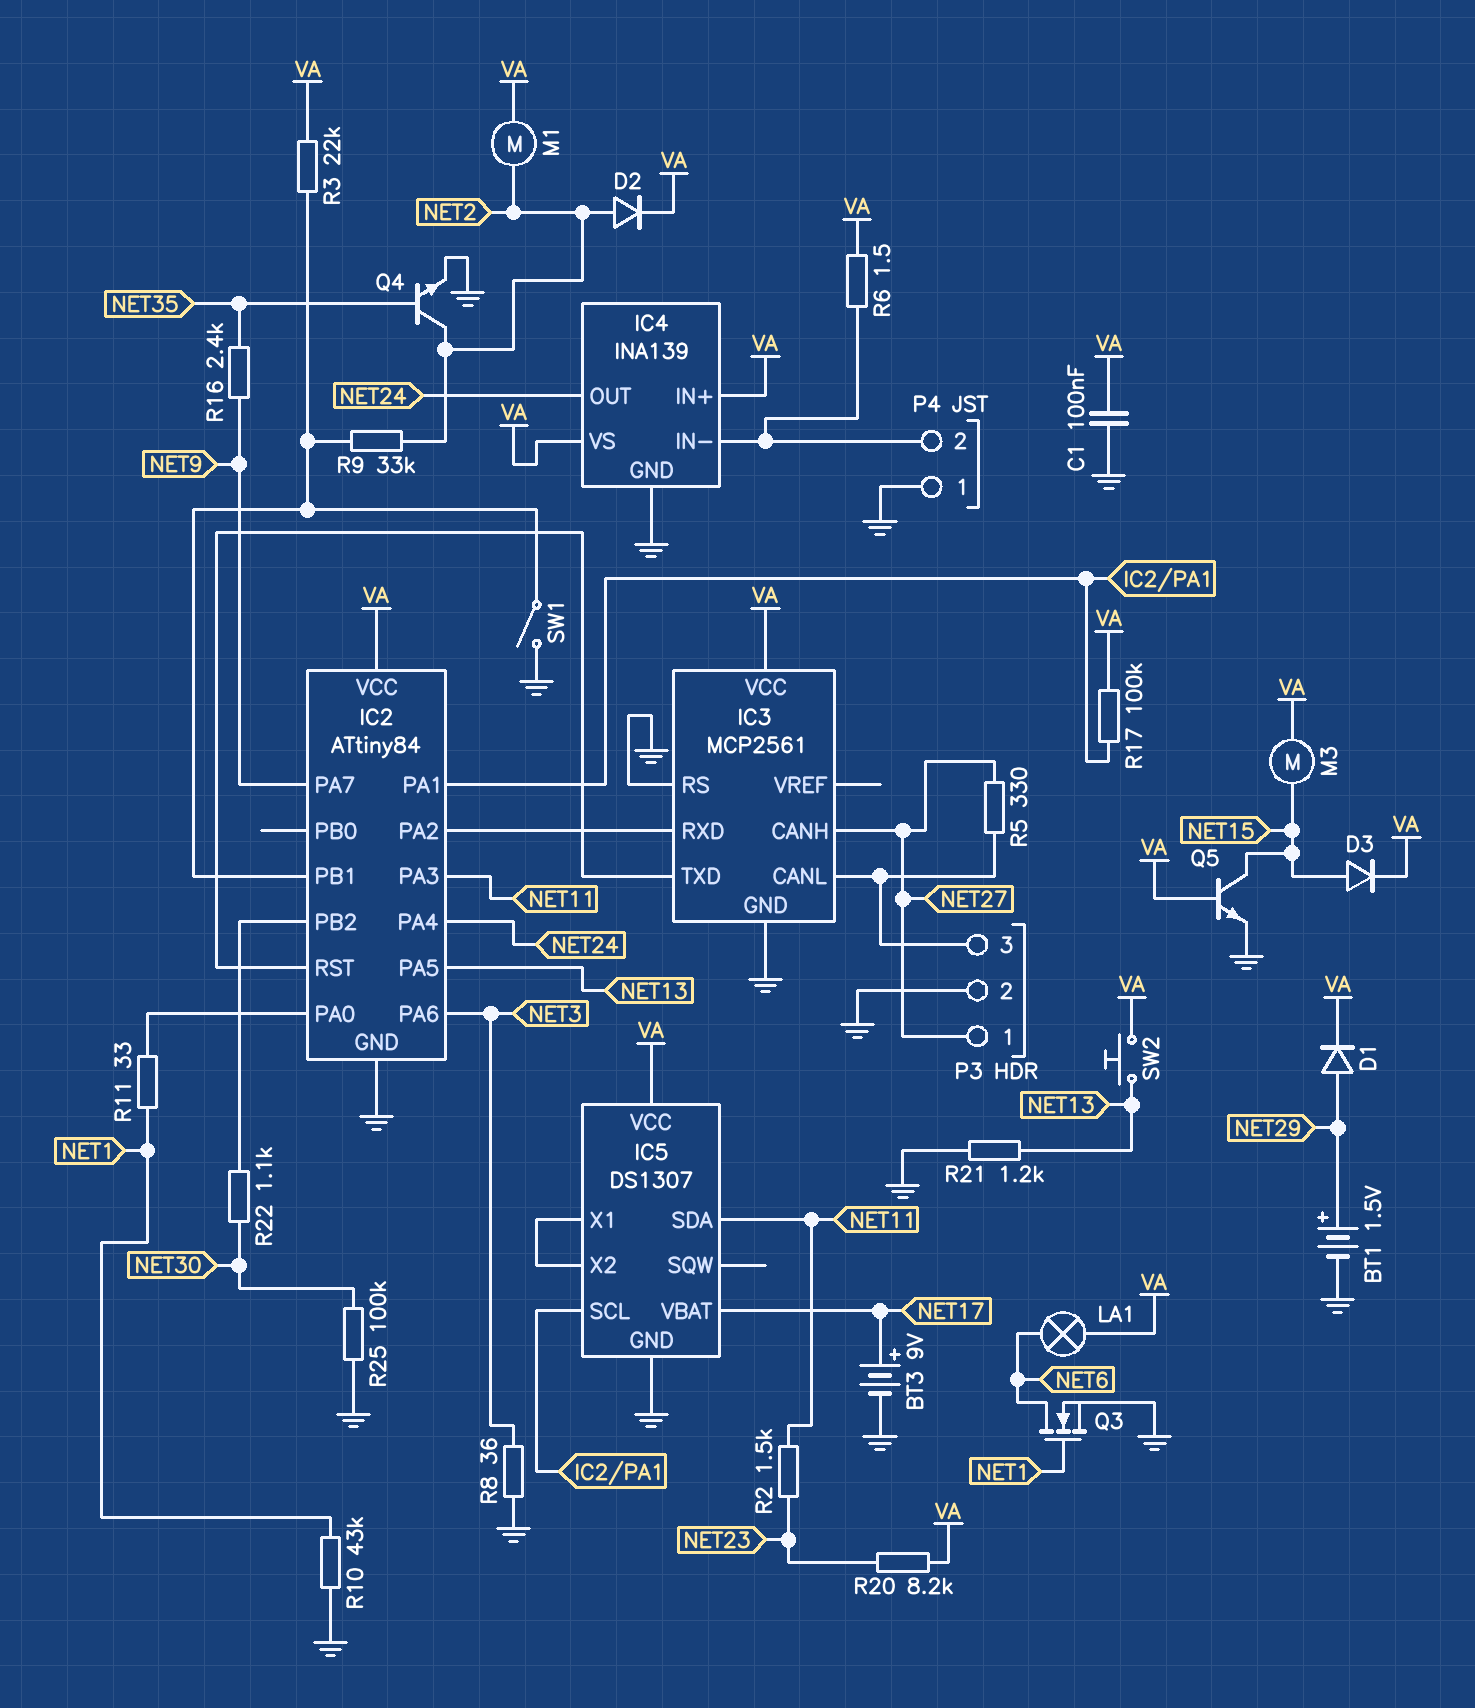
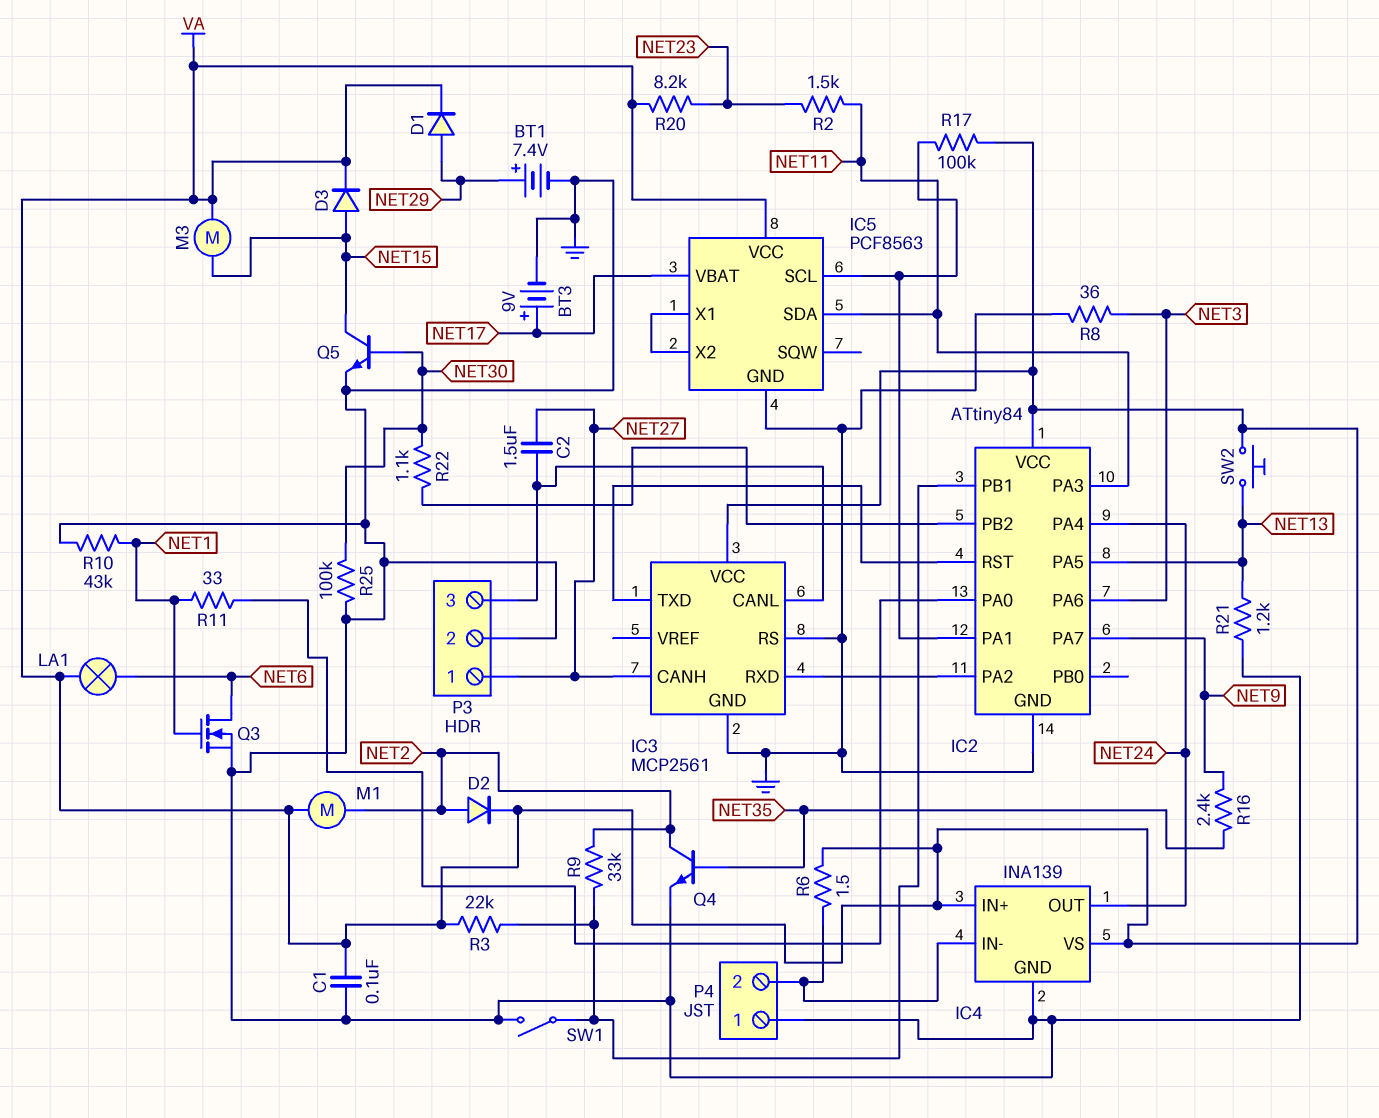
BT1: 1.5V (plus NET29, minus GND) -> 7.4V (plus NET29, minus GND)
C2: none -> 1.5uF (IC3/CANL, NET27)
IC5: DS1307 -> PCF8563
Q5: NPN (B VA, C NET15, E GND) -> NPN (B NET30, C NET15, E GND)
R5: 330 (IC3/CANL, NET27) -> none

